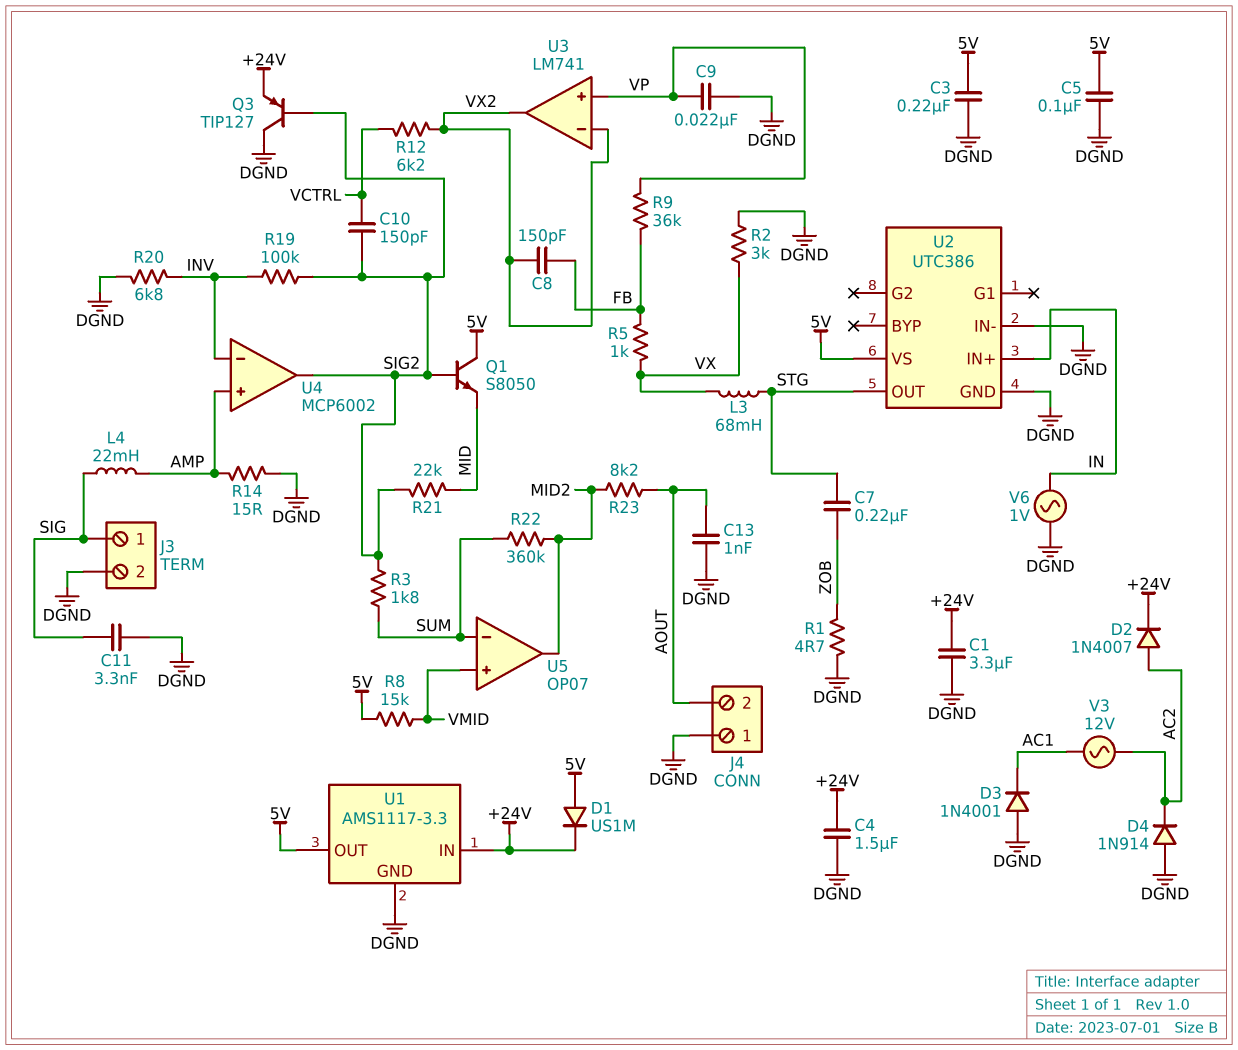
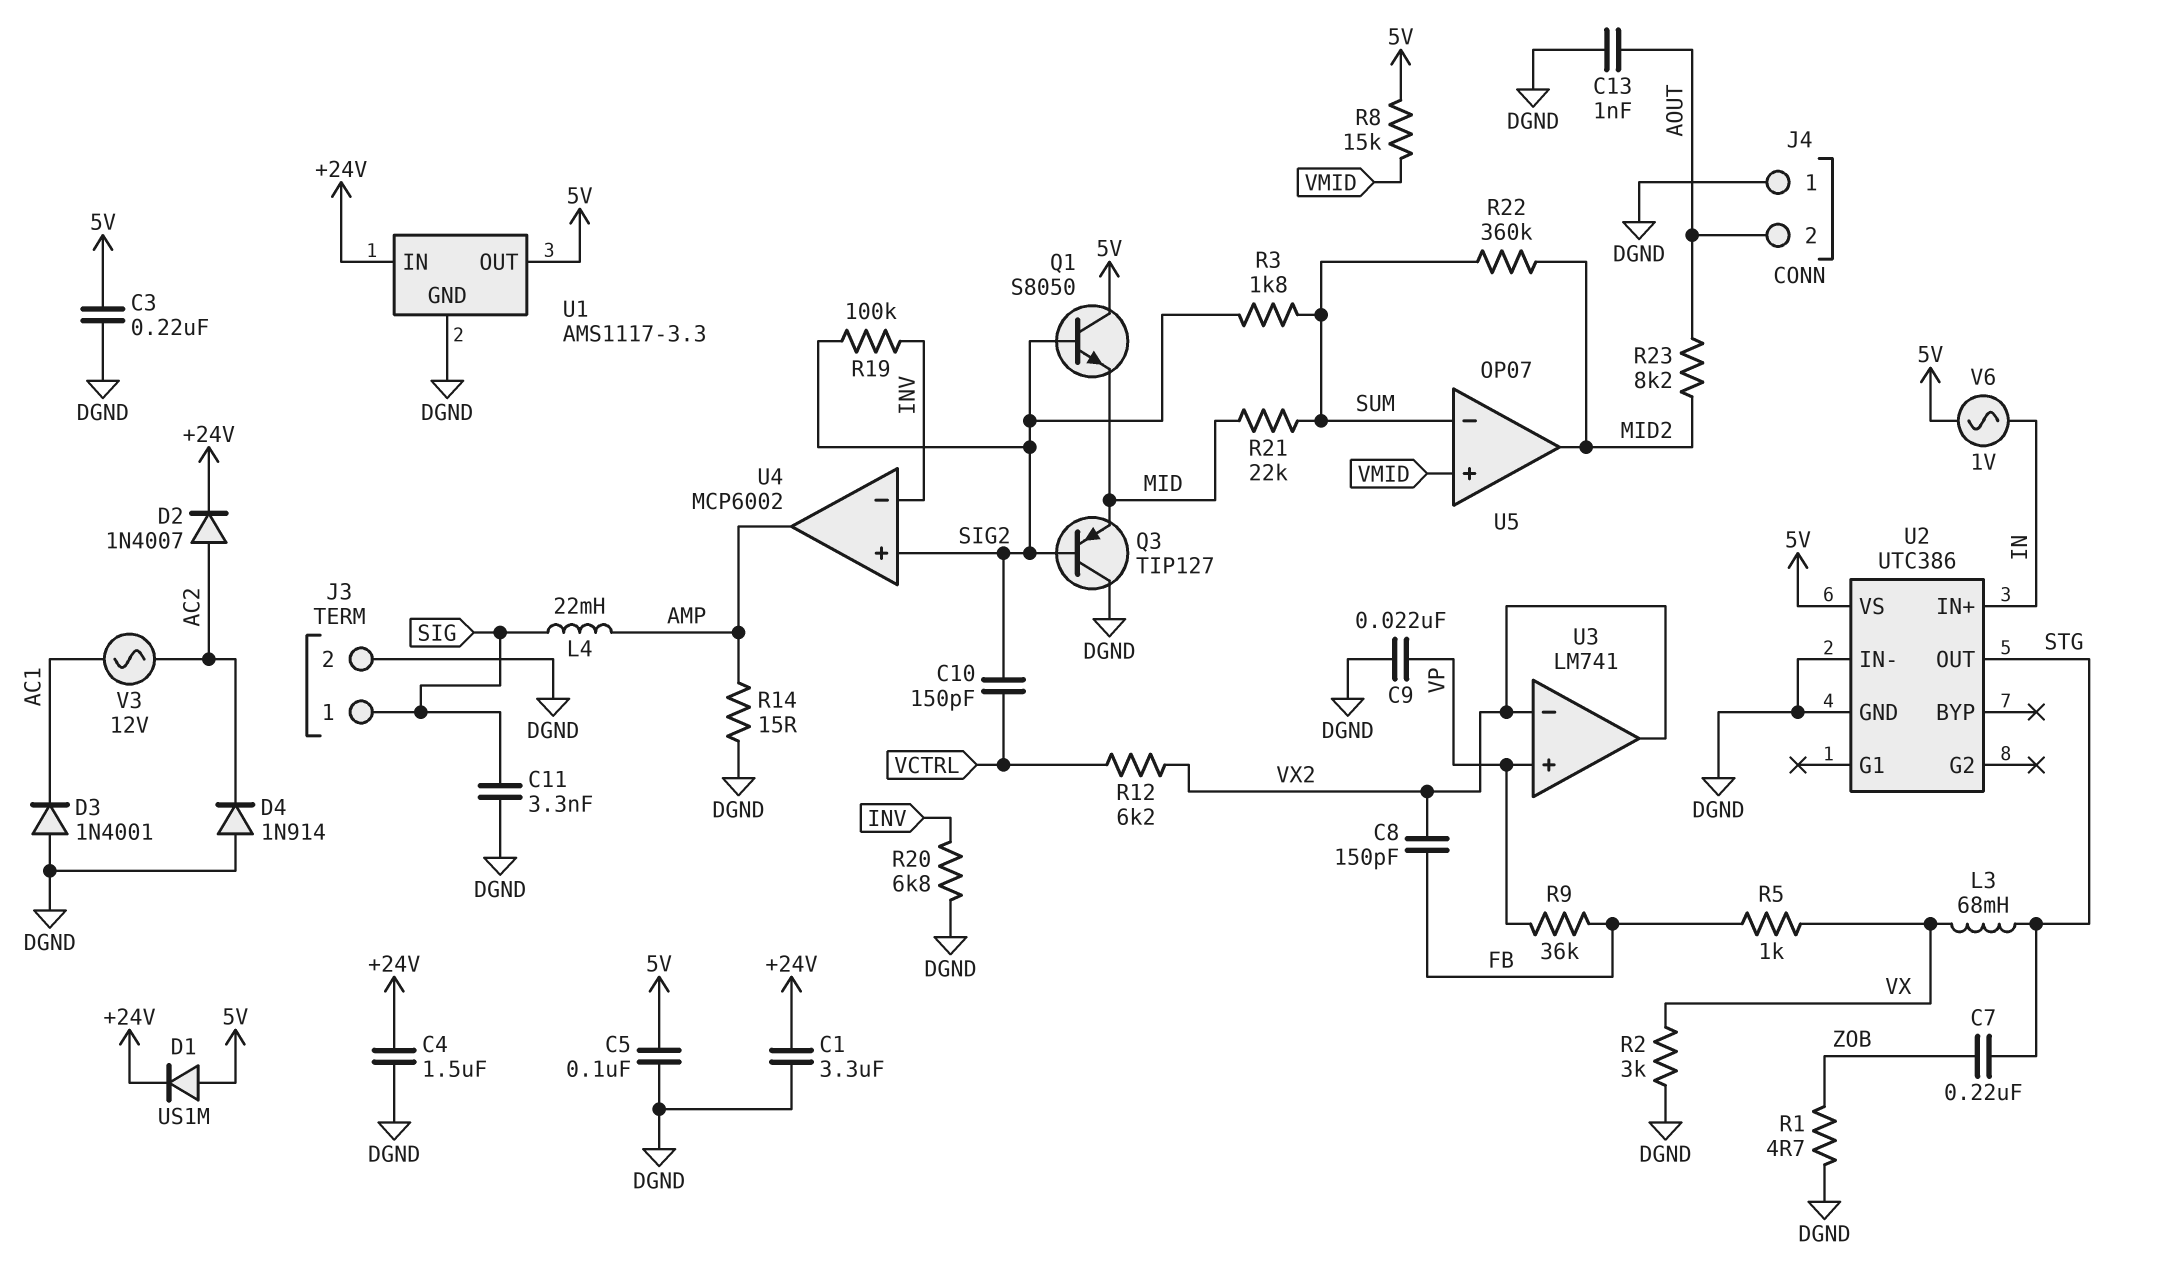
Q3: PNP TIP127 (B SIG2, C DGND, E +24V) -> PNP TIP127 (B SIG2, C DGND, E MID)
R21: 22k (MID, SIG2) -> 22k (MID, SUM)
U4 pin in+: AMP -> SIG2
U4 pin out: SIG2 -> AMP
V6: AC 1V (DGND, IN) -> AC 1V (5V, IN)

